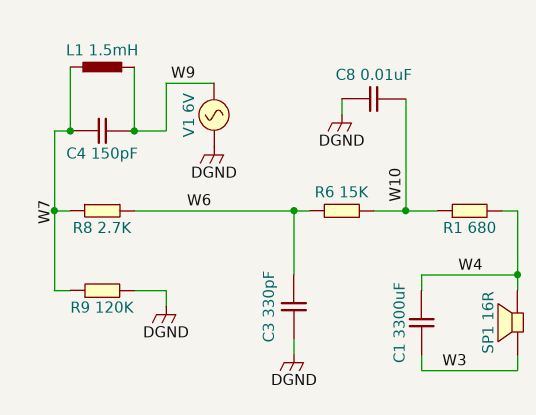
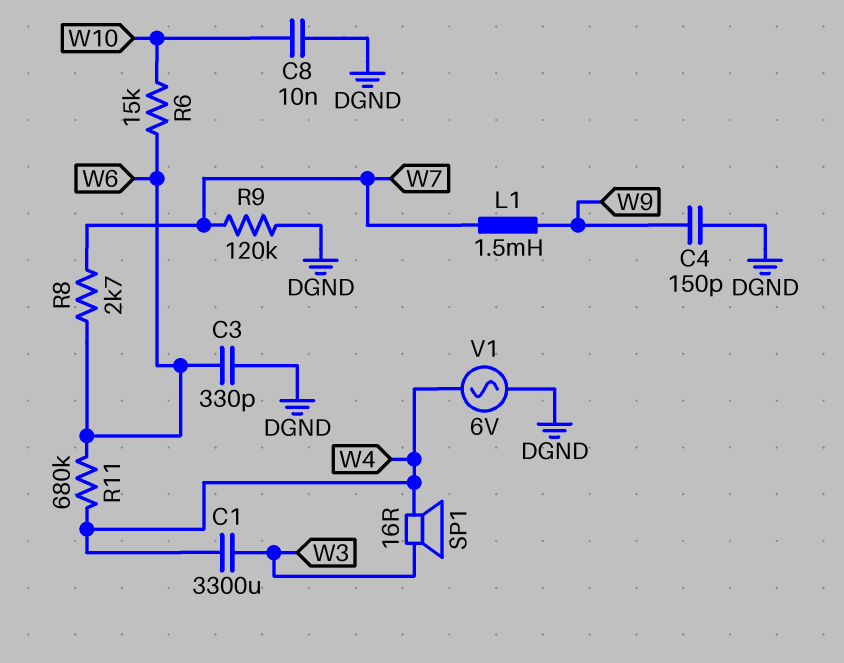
C4: 150pF (W7, W9) -> 150pF (DGND, W9)
R1: 680 (W4, W10) -> none
R11: none -> 680k (W4, W6)
V1: AC 6V (DGND, W9) -> AC 6V (DGND, W4)

